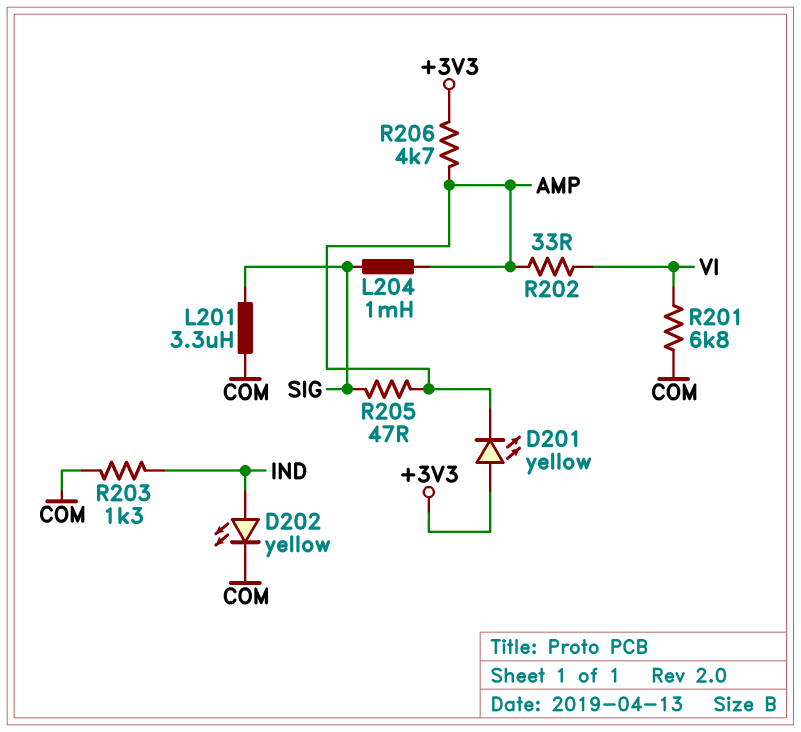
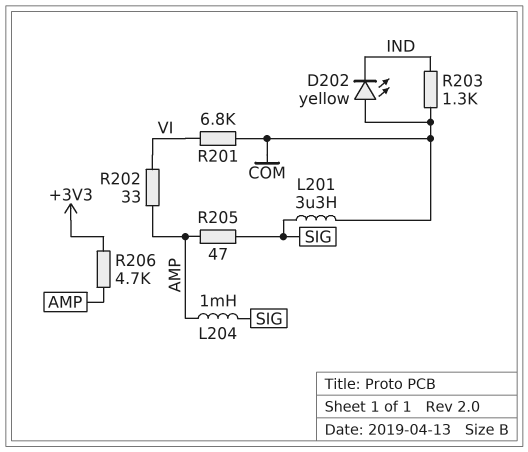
D201: LED yellow (A +3V3, K AMP) -> none
D202: LED yellow (A IND, K COM) -> LED yellow (A COM, K IND)

